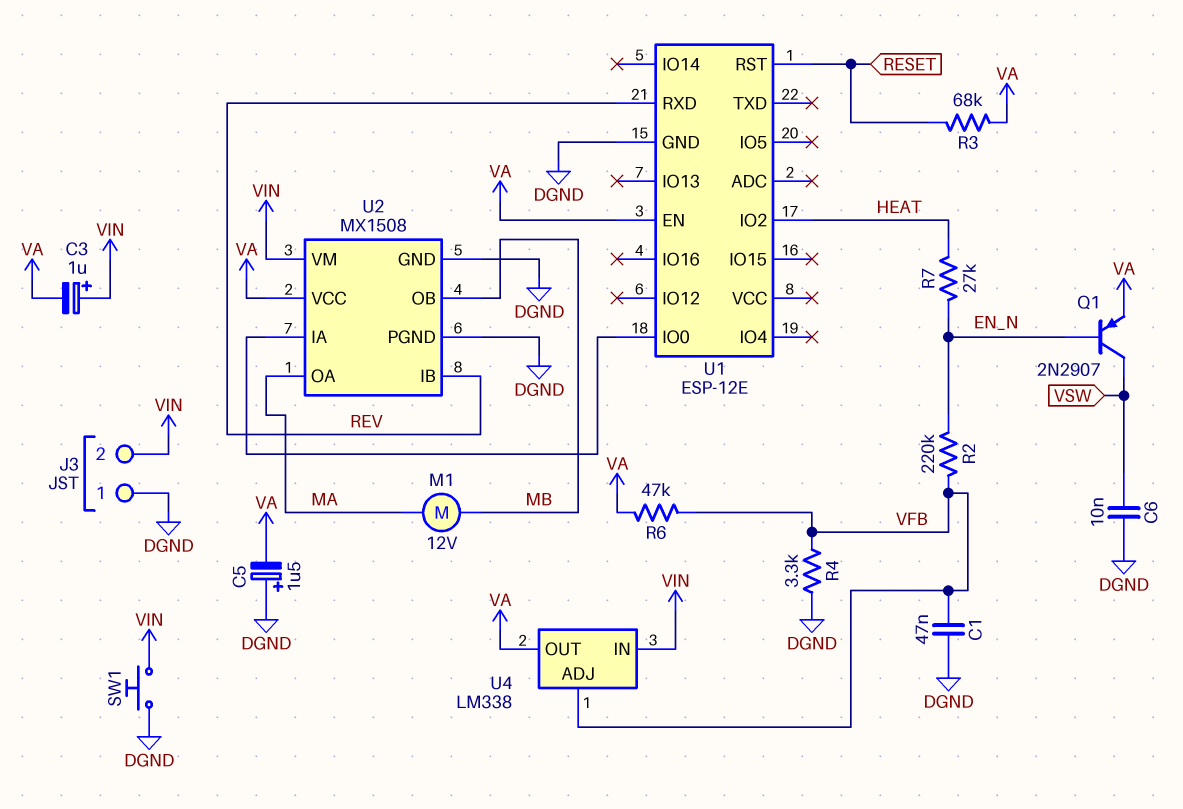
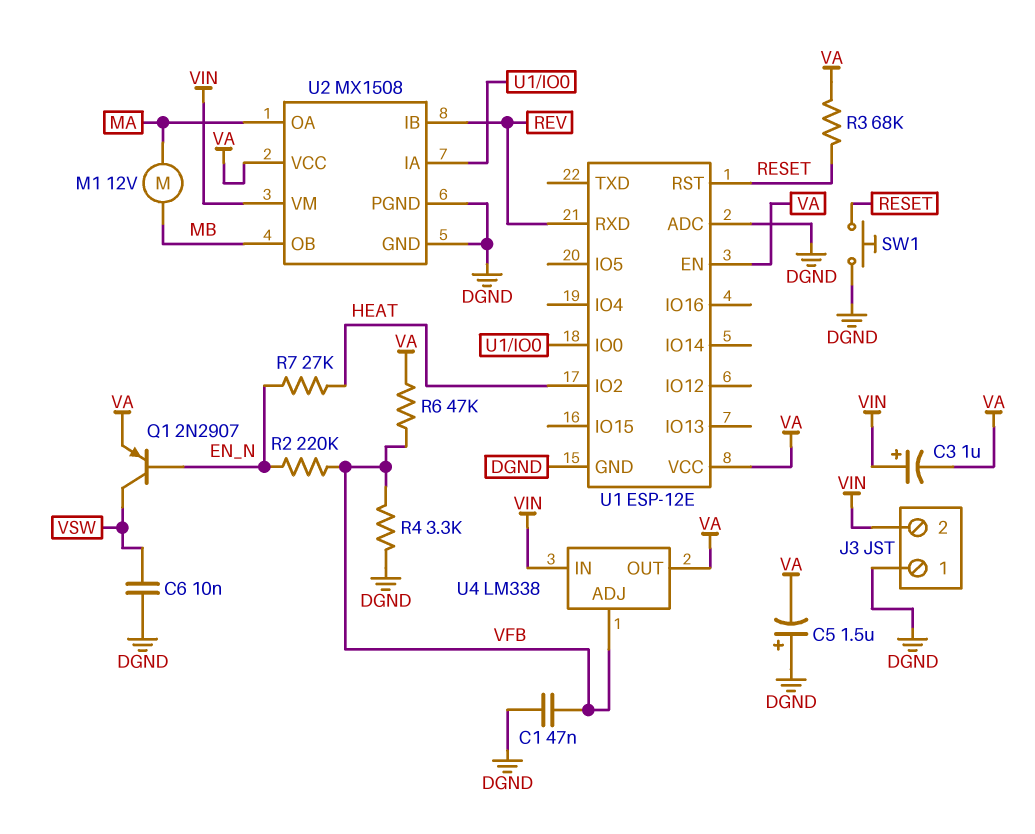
SW1: button (DGND, VIN) -> button (DGND, RESET)
U1 pin ADC: none -> DGND
U1 pin VCC: none -> VA

